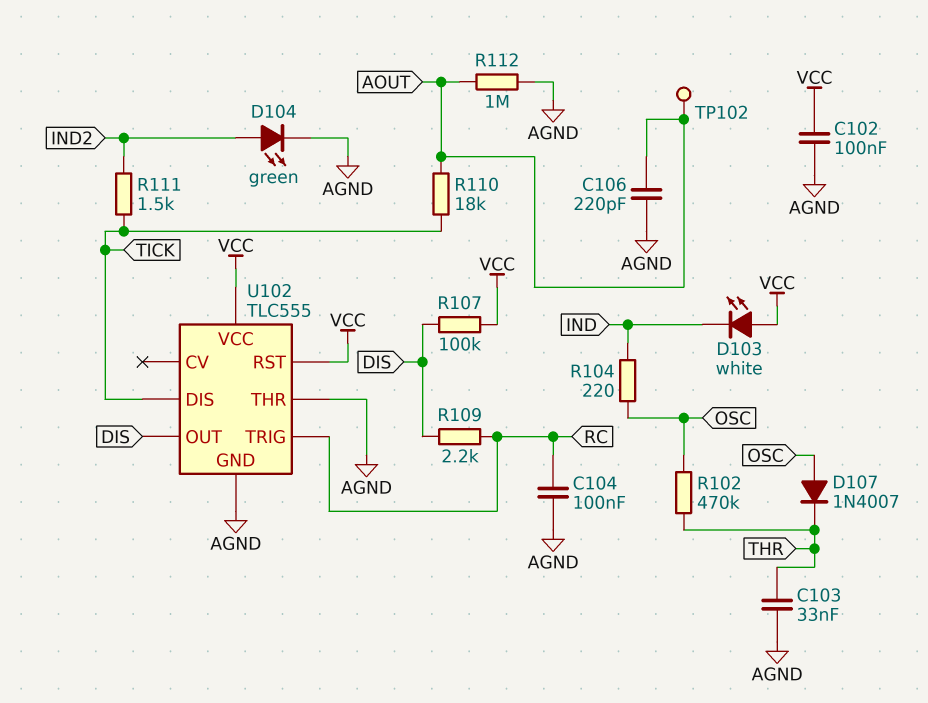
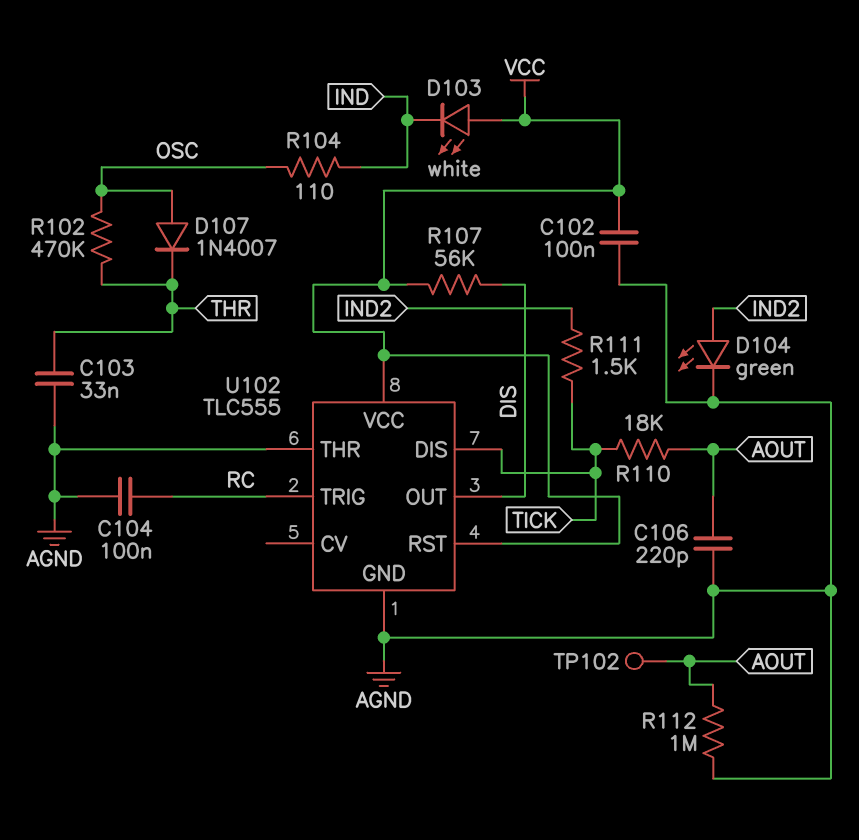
R104: 220 (IND, OSC) -> 110 (IND, OSC)
R107: 100k (DIS, VCC) -> 56k (DIS, VCC)
R109: 2.2k (DIS, RC) -> none

